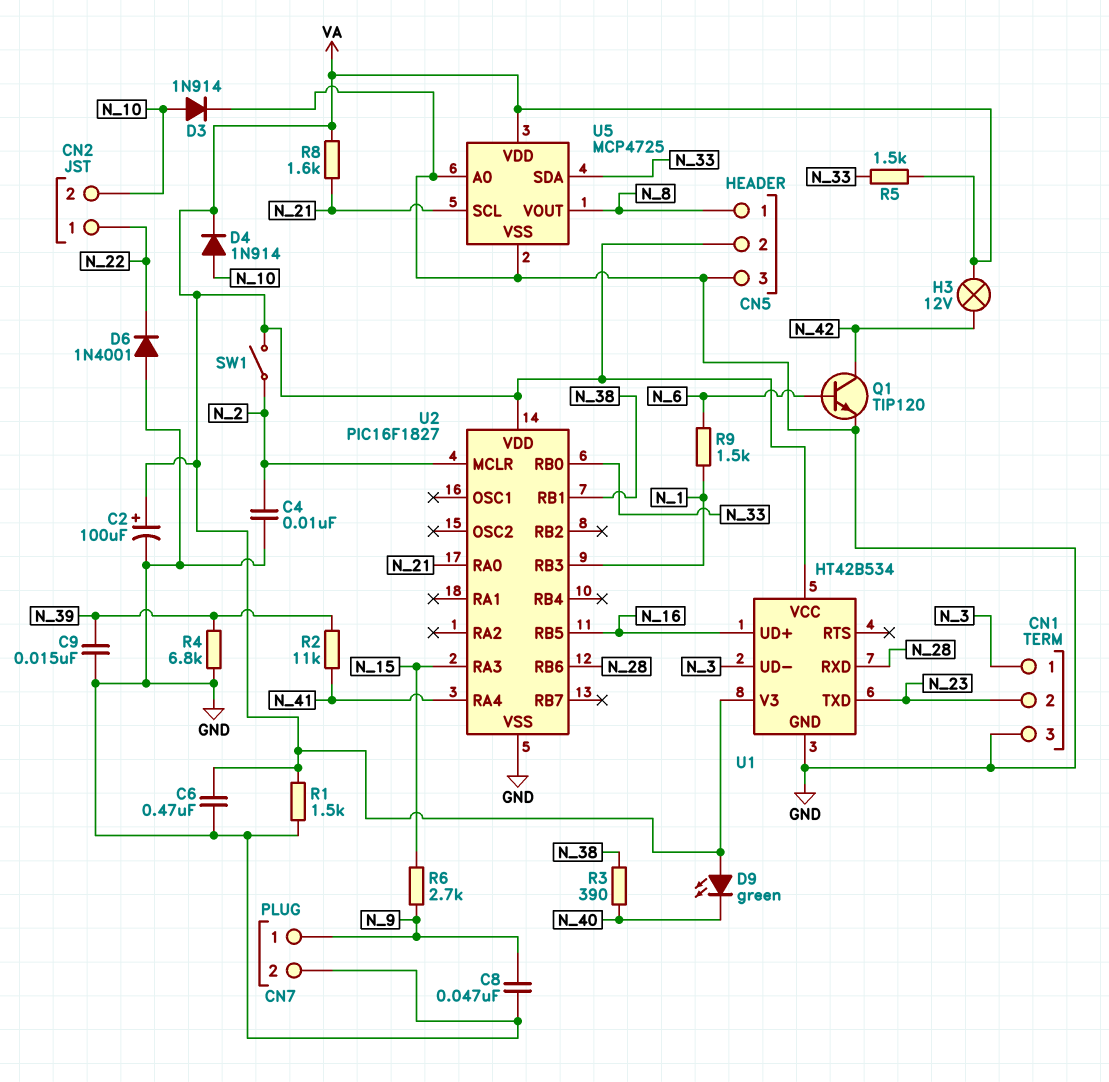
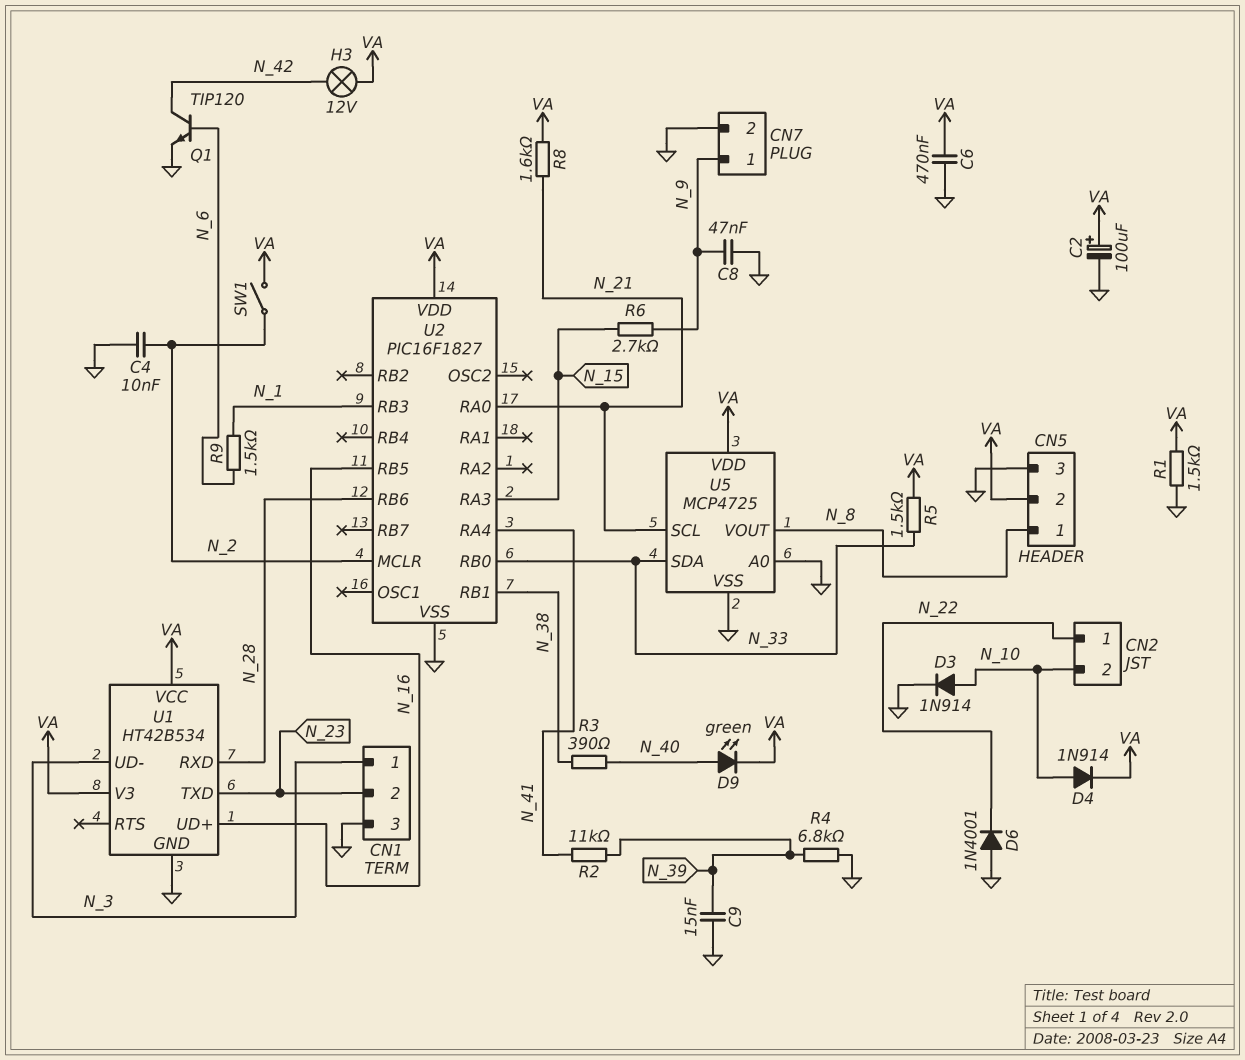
D9: LED green (A VA, K N_40) -> LED green (A N_40, K VA)

